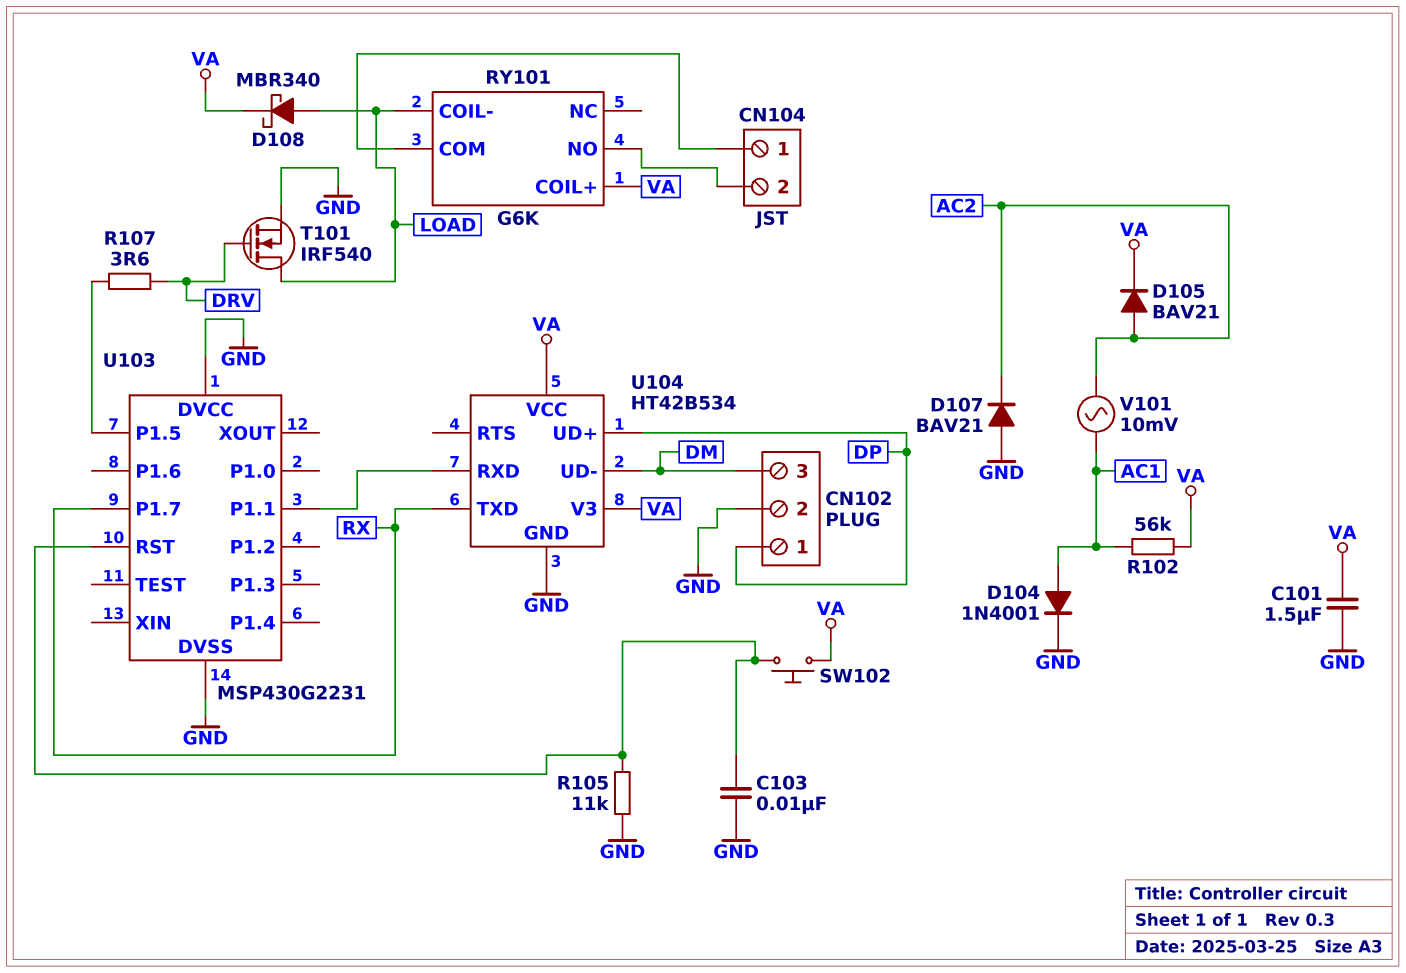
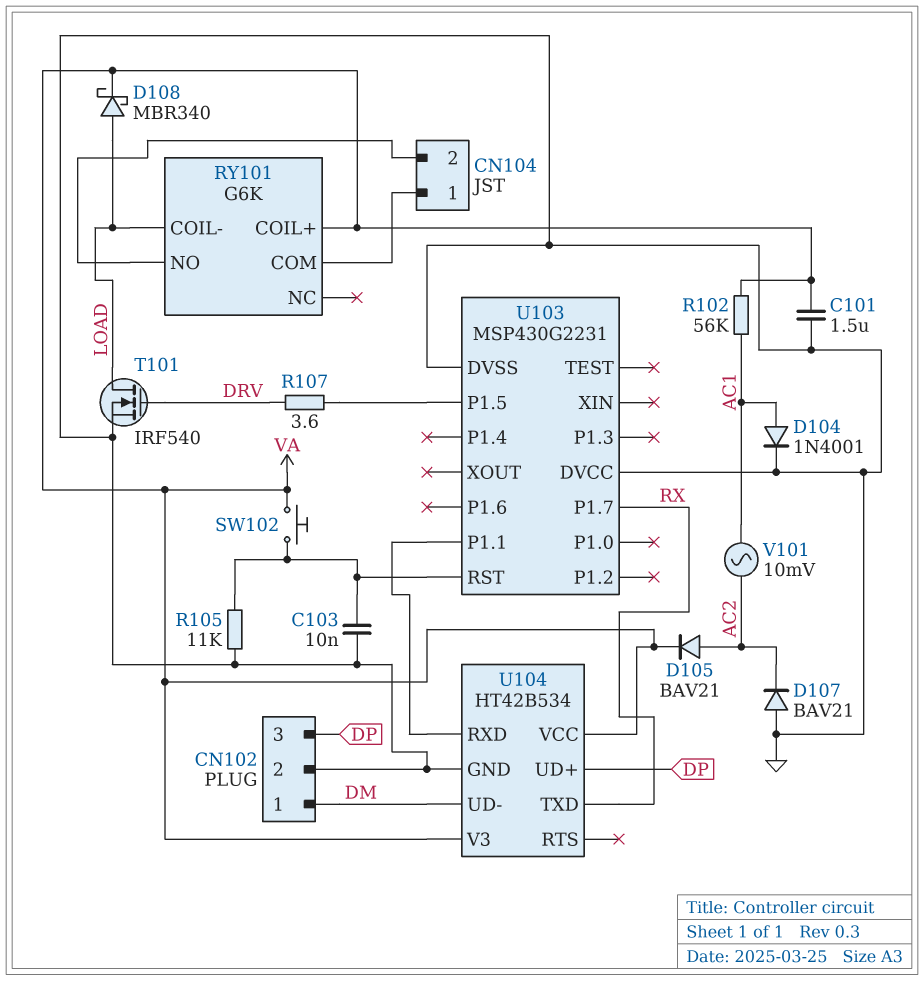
CN102 pin 1: DP -> DM
CN102 pin 3: DM -> DP

